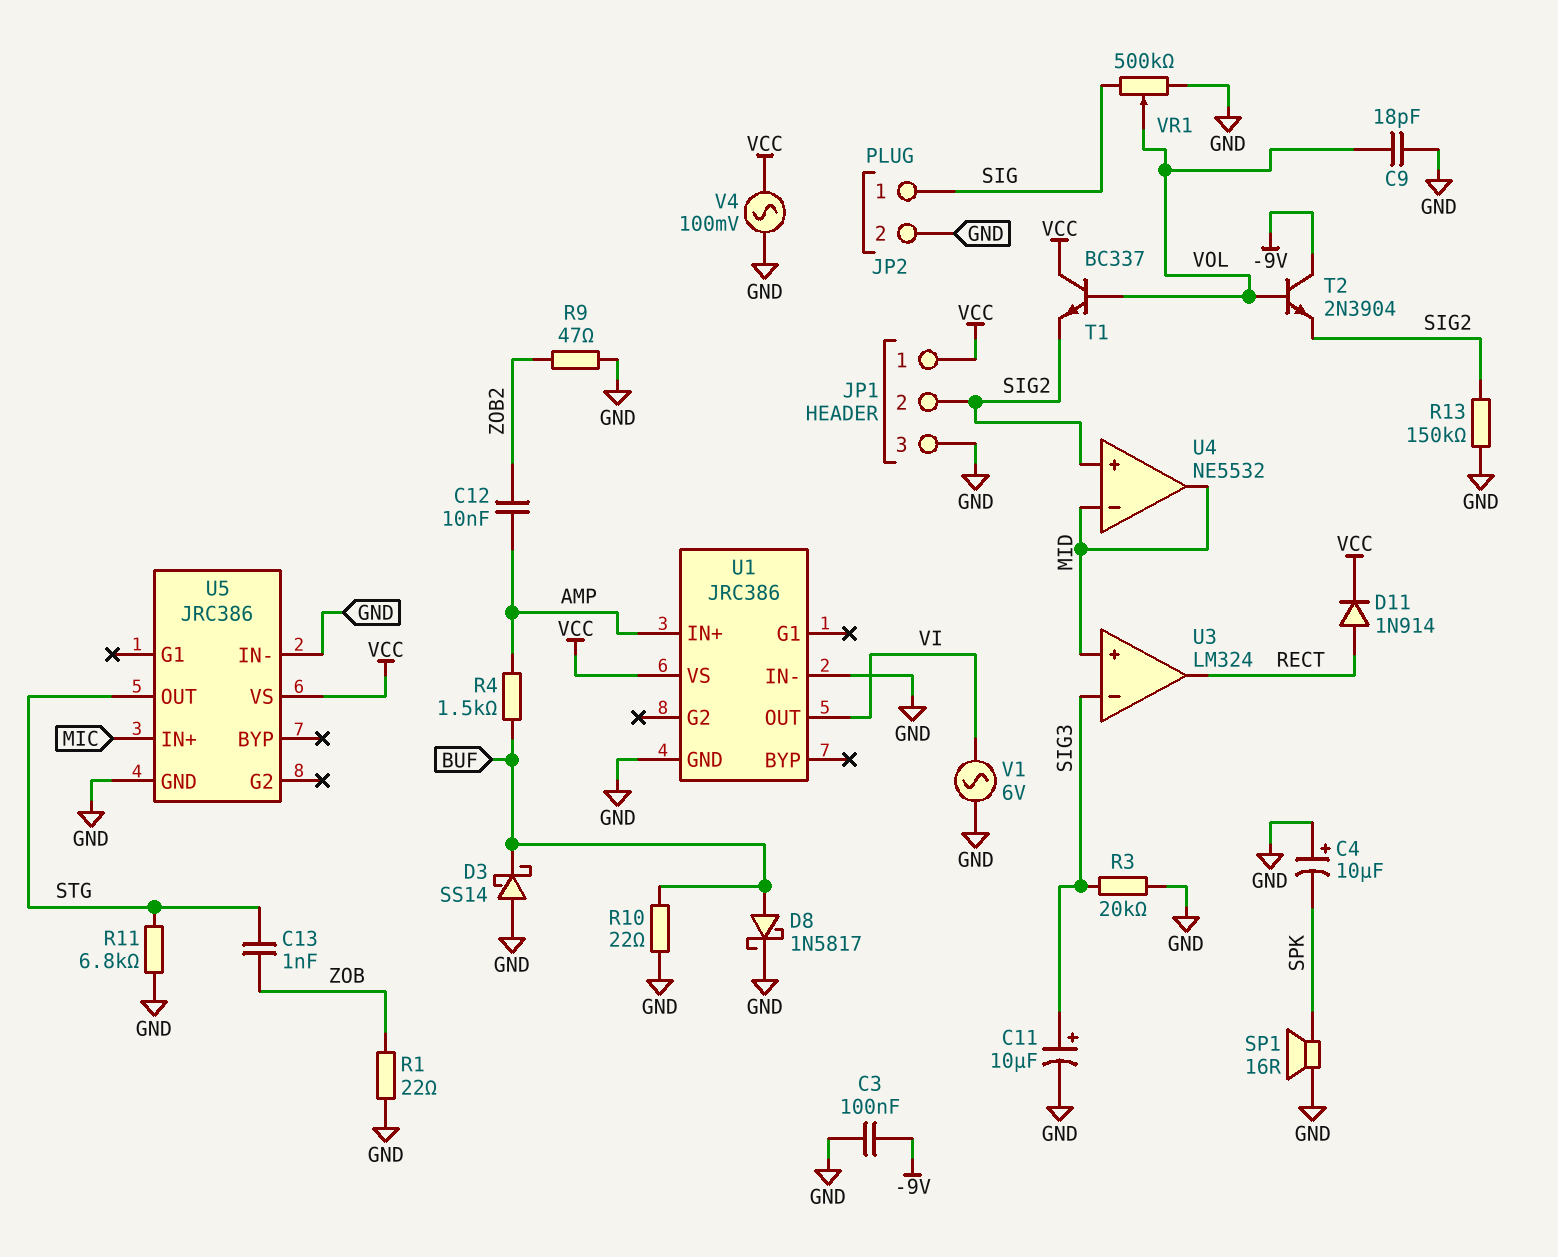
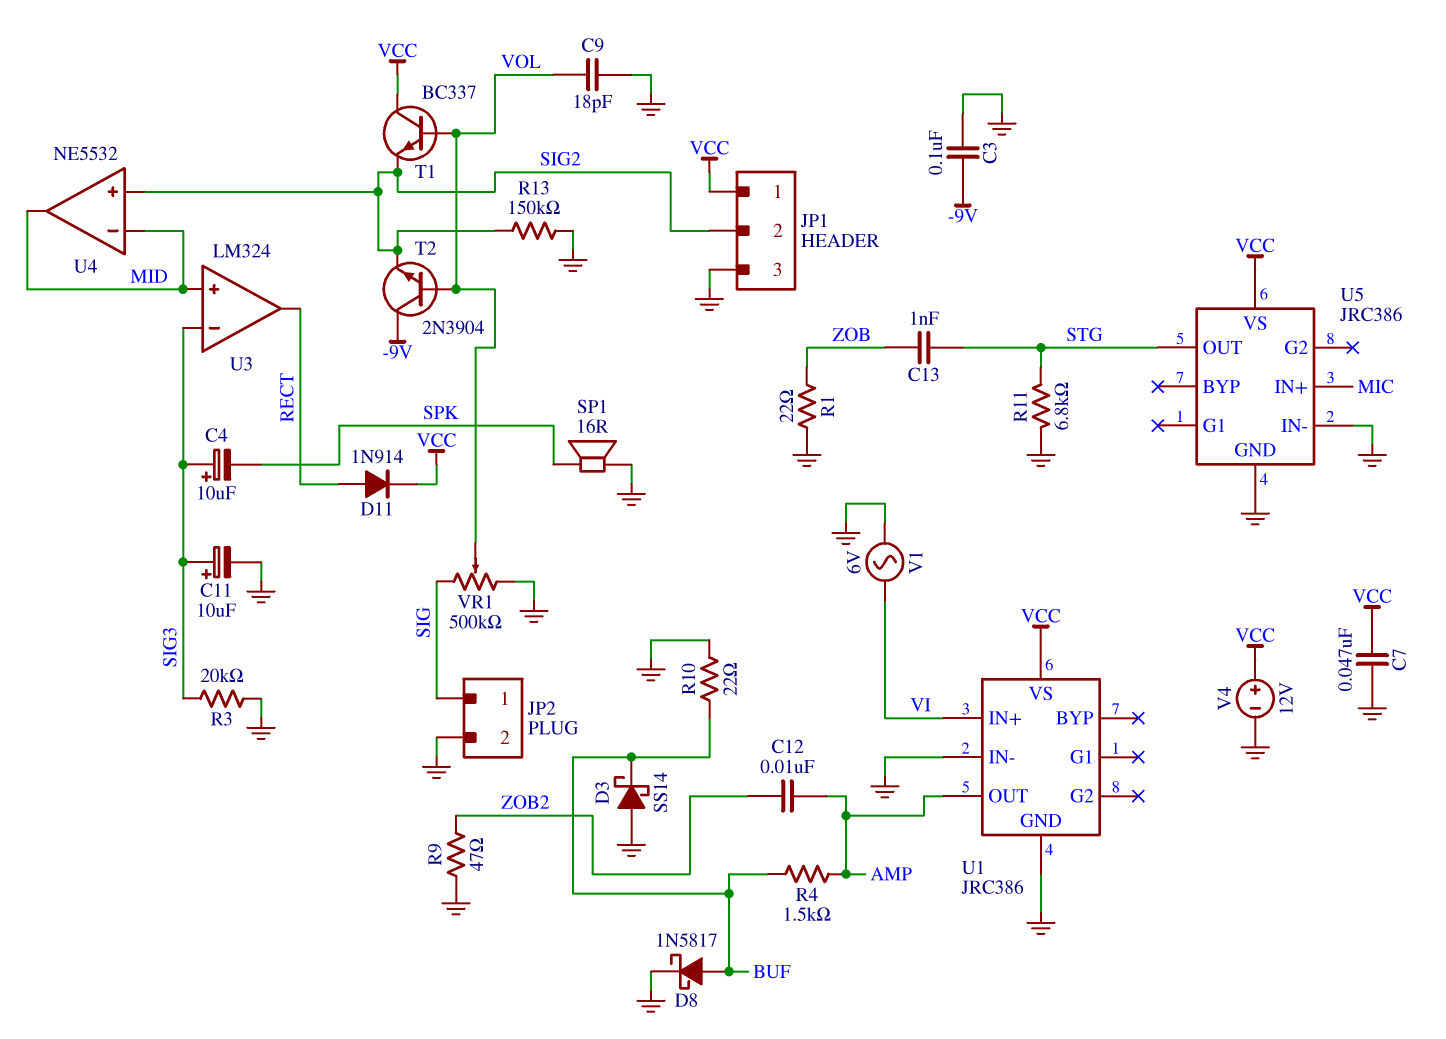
C4: 10uF (plus GND, minus SPK) -> 10uF (plus SIG3, minus SPK)
C7: none -> 47nF (GND, VCC)
U1 pin IN+: AMP -> VI
U1 pin OUT: VI -> AMP
V4: AC 100mV (GND, VCC) -> 12V (plus VCC, minus GND)

